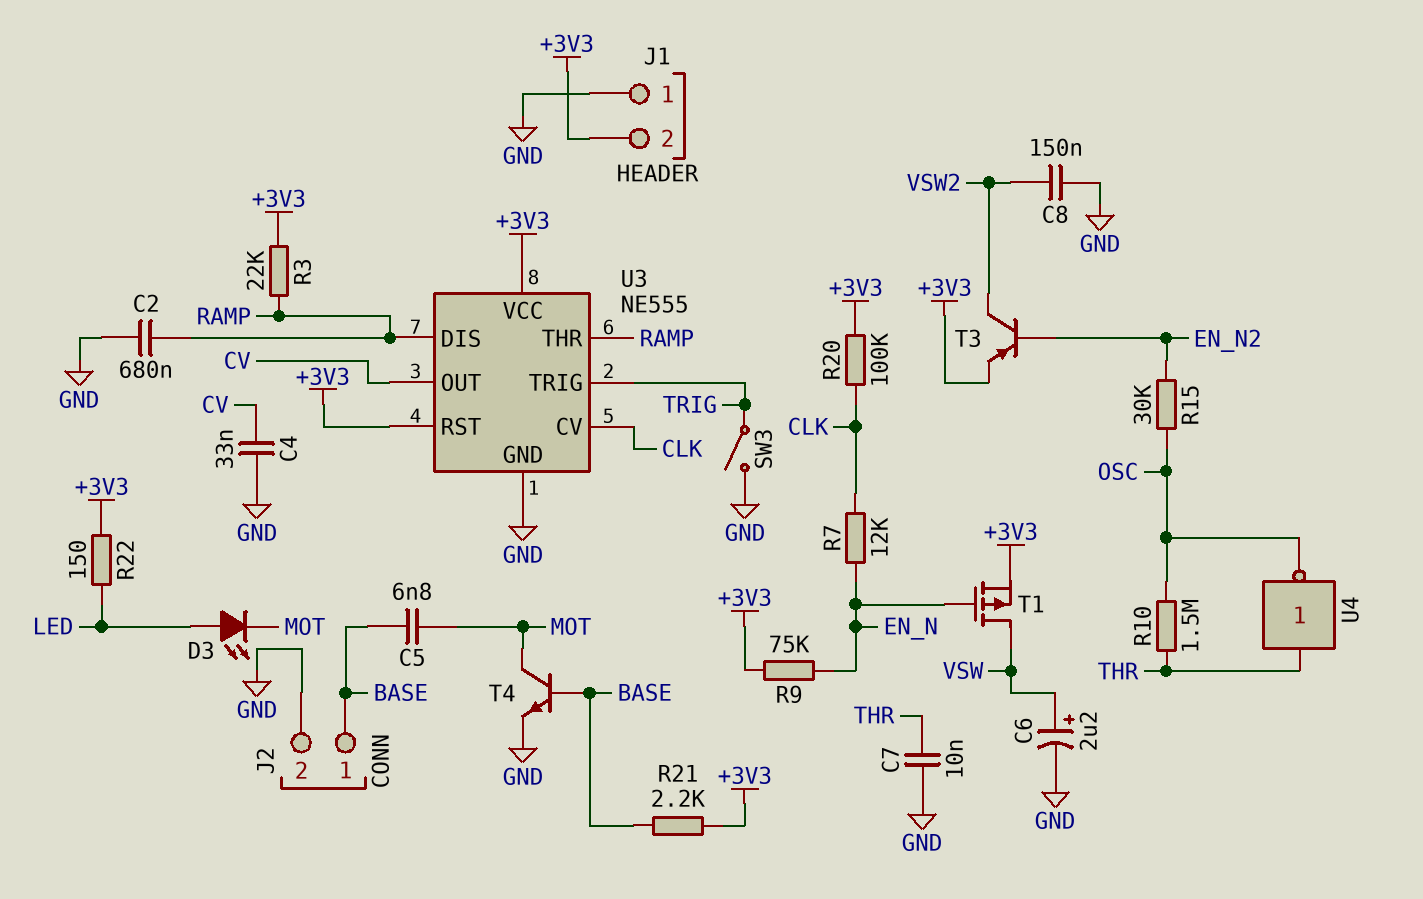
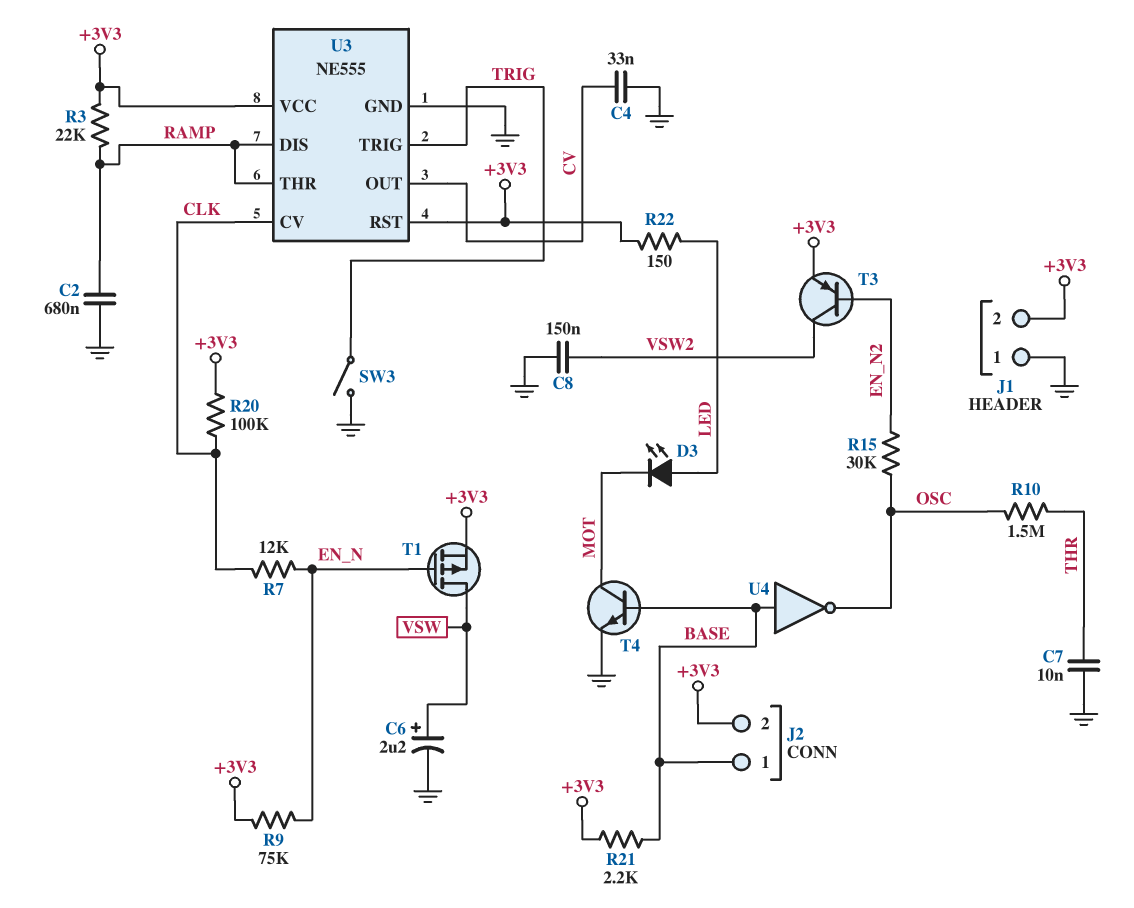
C5: 6.8nF (BASE, MOT) -> none
J2 pin 2: GND -> +3V3
U4: NOT (in THR, out OSC) -> NOT (in BASE, out OSC)

